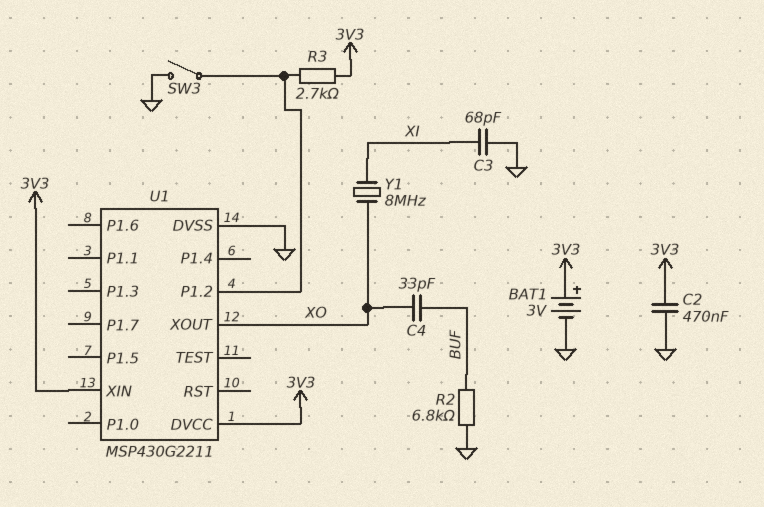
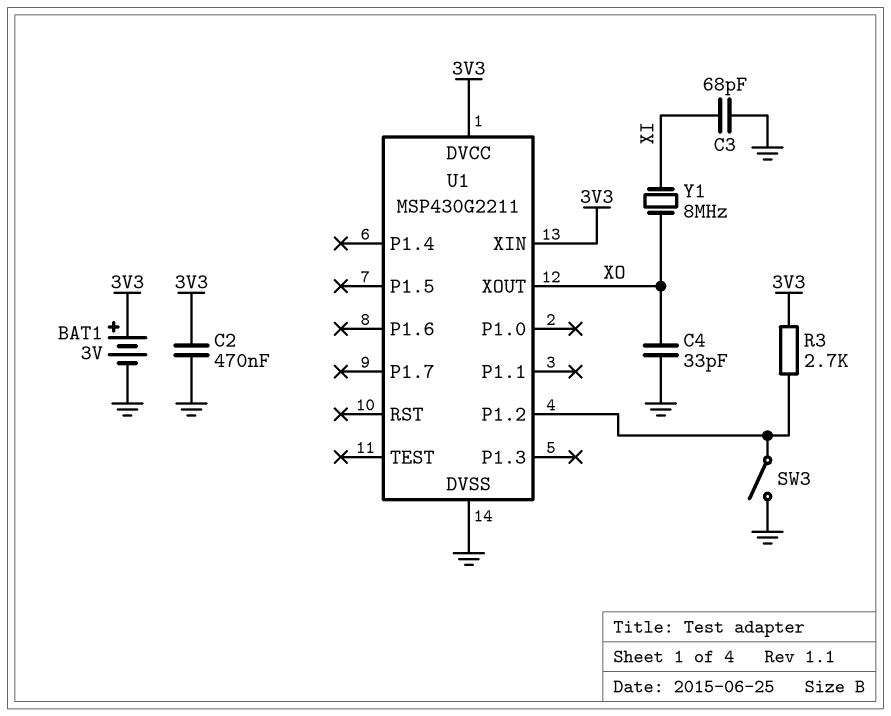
C4: 33pF (BUF, XO) -> 33pF (GND, XO)
R2: 6.8k (BUF, GND) -> none

